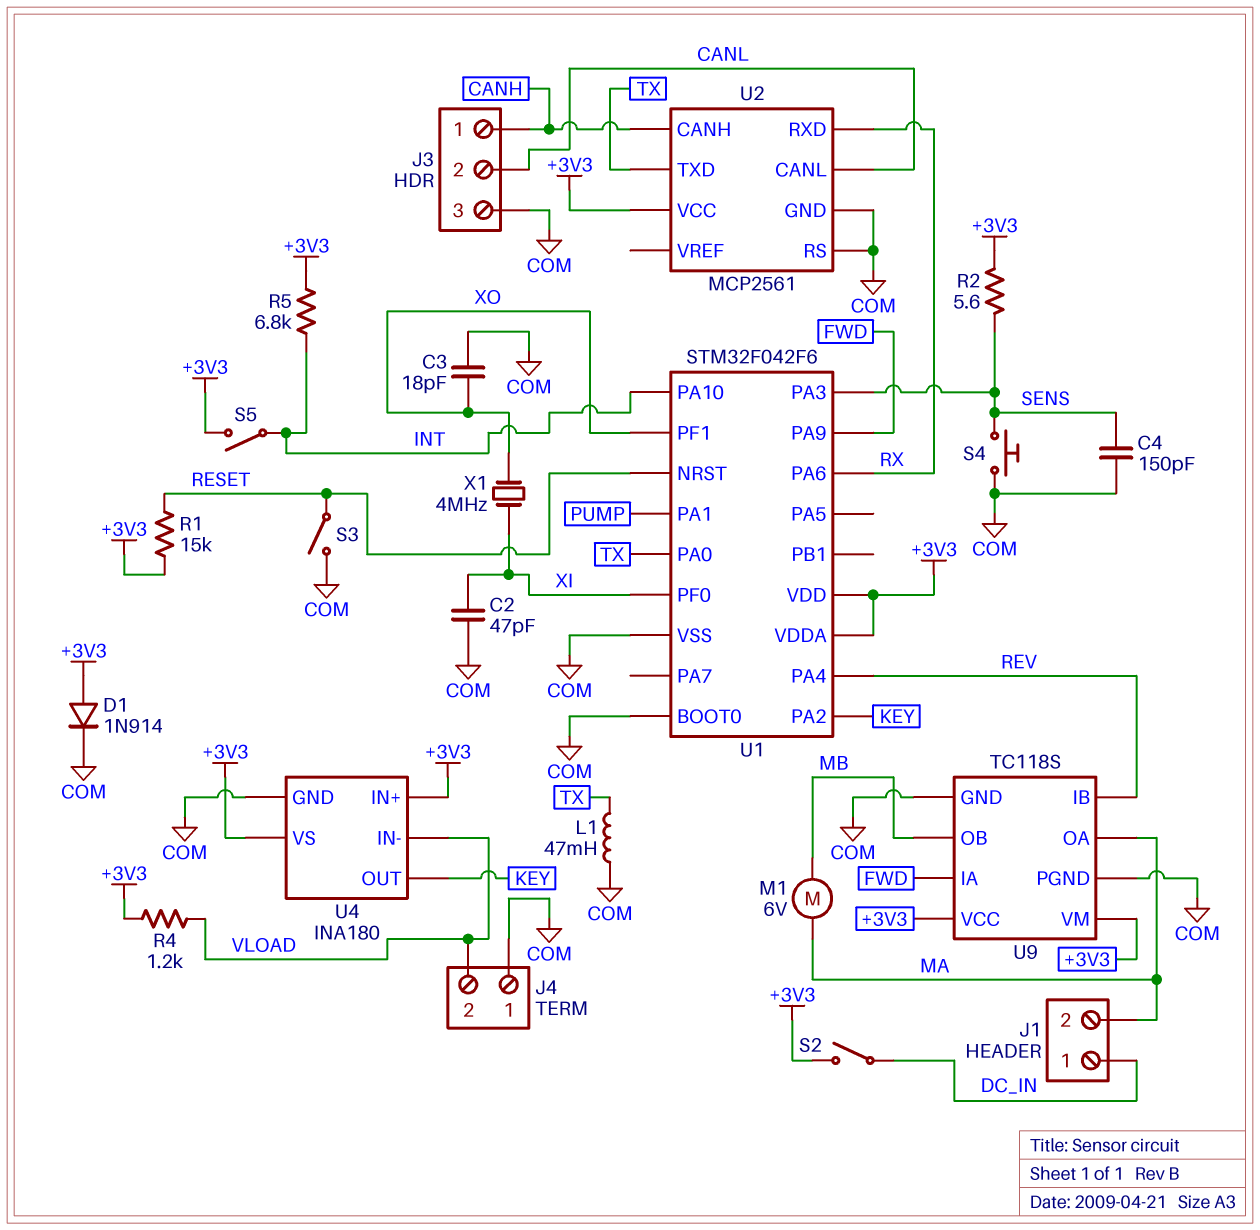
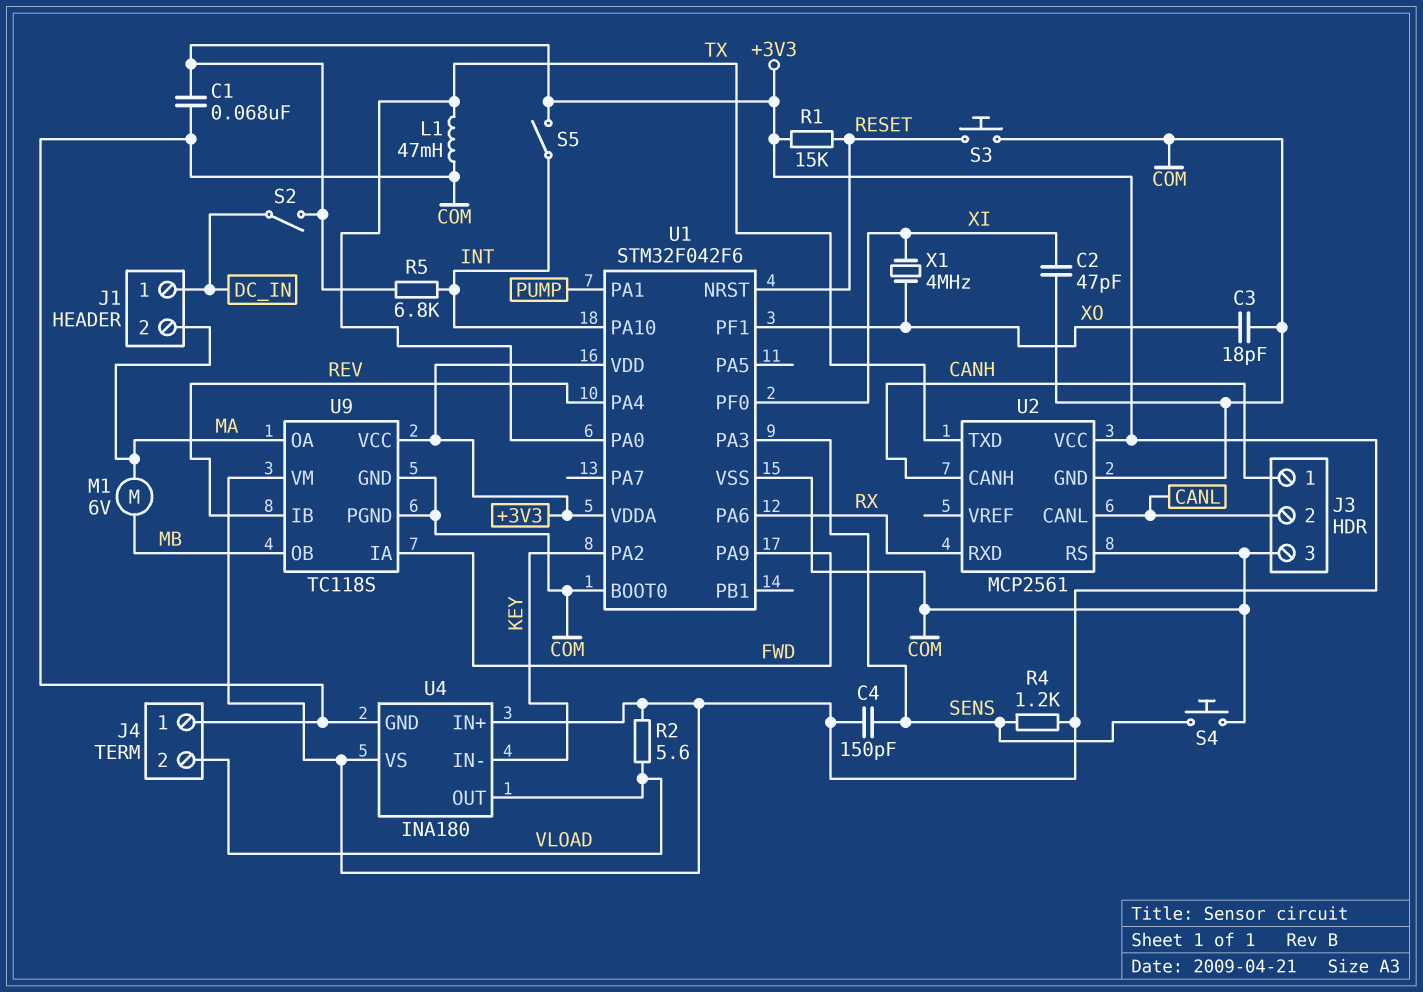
C1: none -> 68nF (+3V3, COM)
C4: 150pF (COM, SENS) -> 150pF (+3V3, SENS)
D1: diode 1N914 (A +3V3, K COM) -> none
R2: 5.6 (+3V3, SENS) -> 5.6 (+3V3, VLOAD)
R4: 1.2k (+3V3, VLOAD) -> 1.2k (+3V3, SENS)
S3: switch (COM, RESET) -> button (COM, RESET)
U4 pin IN-: VLOAD -> KEY
U4 pin OUT: KEY -> VLOAD

